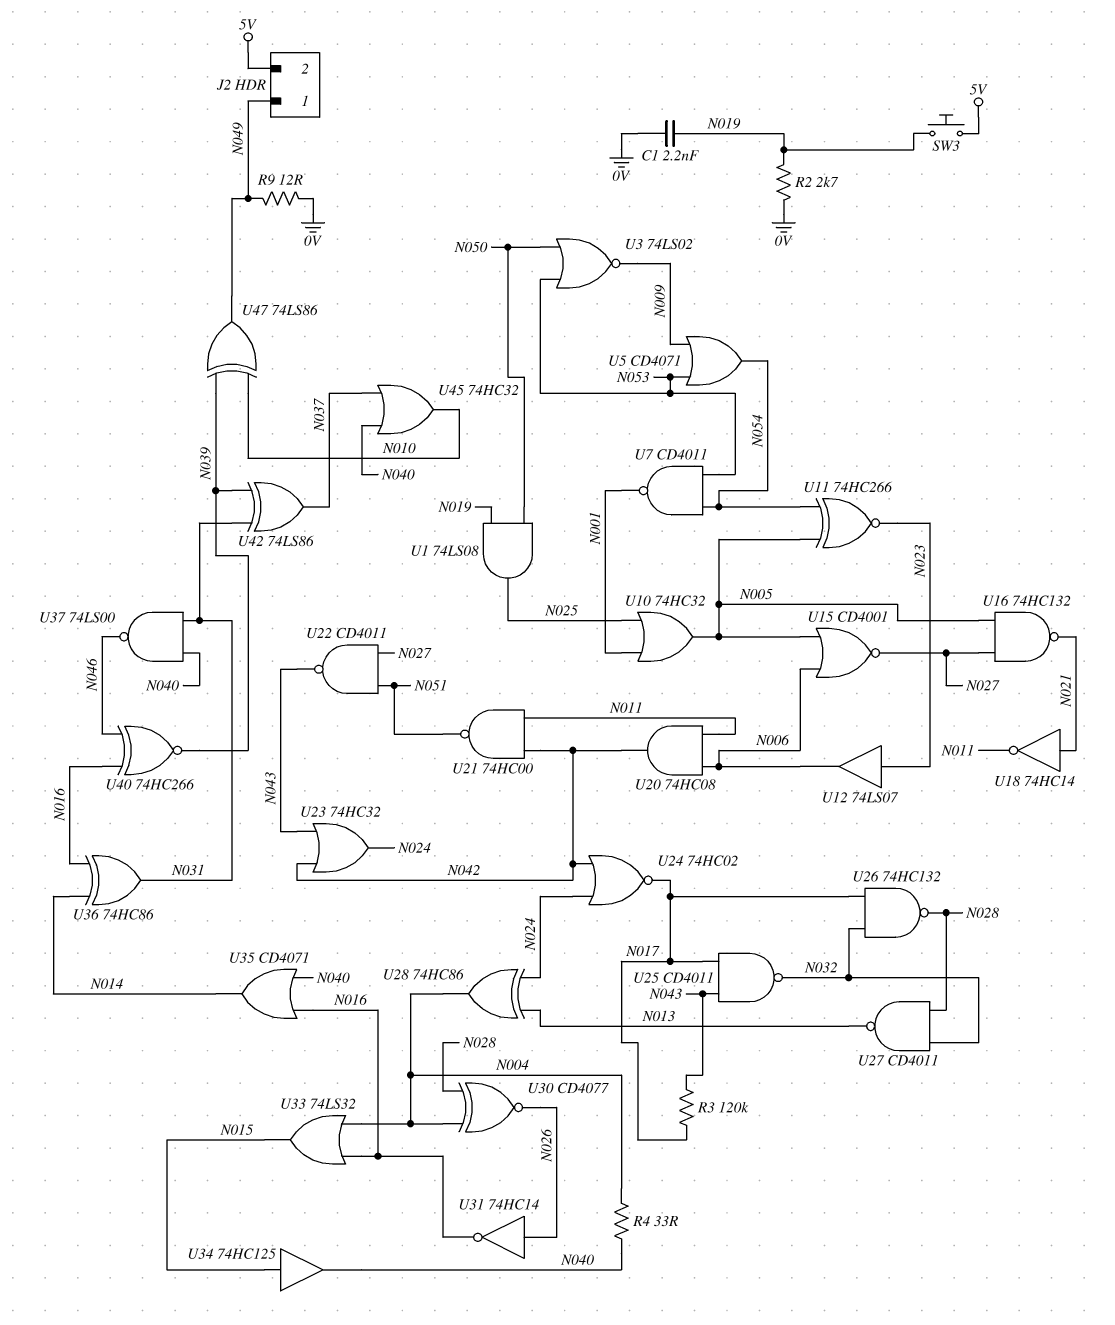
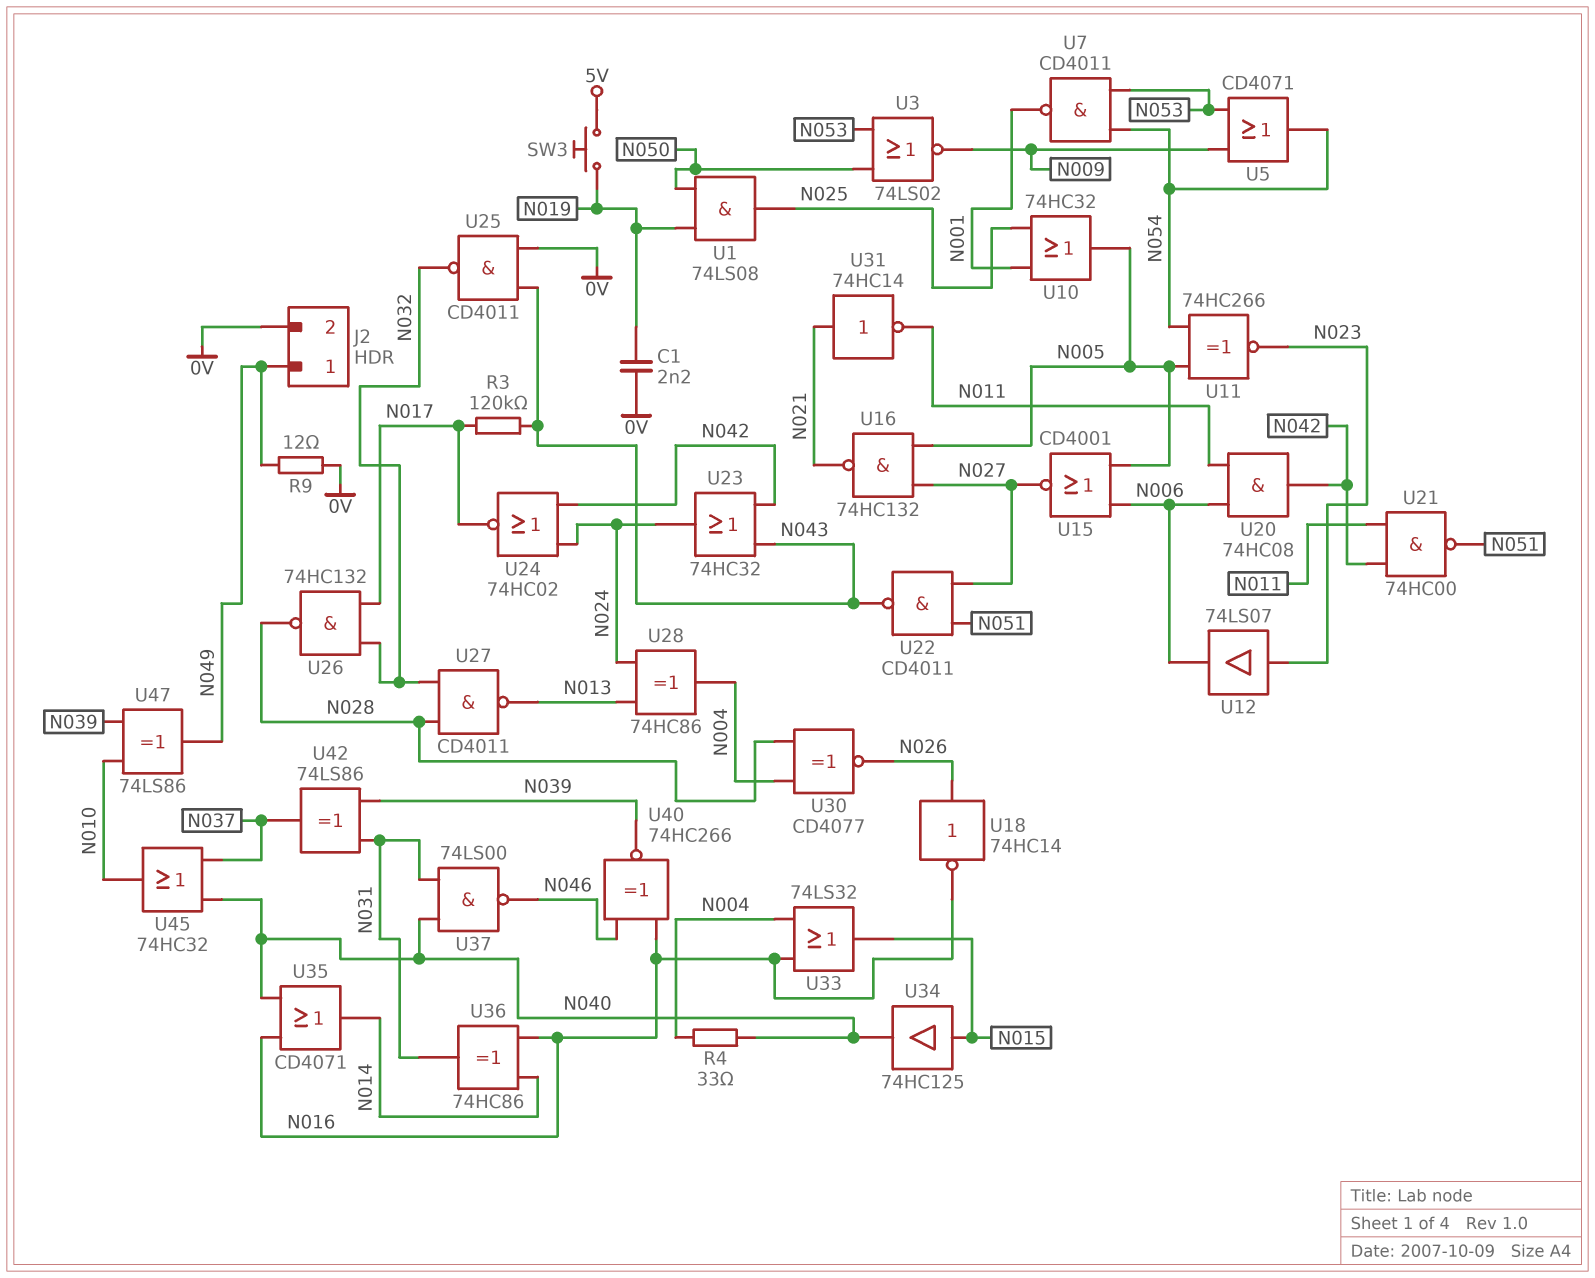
J2 pin 2: 5V -> 0V
R2: 2.7k (0V, N019) -> none
U18: NOT 74HC14 (in N021, out N011) -> NOT 74HC14 (in N026, out N016)
U25: NAND CD4011 (in N017, in N043, out N032) -> NAND CD4011 (in 0V, in N043, out N032)
U31: NOT 74HC14 (in N026, out N016) -> NOT 74HC14 (in N021, out N011)

